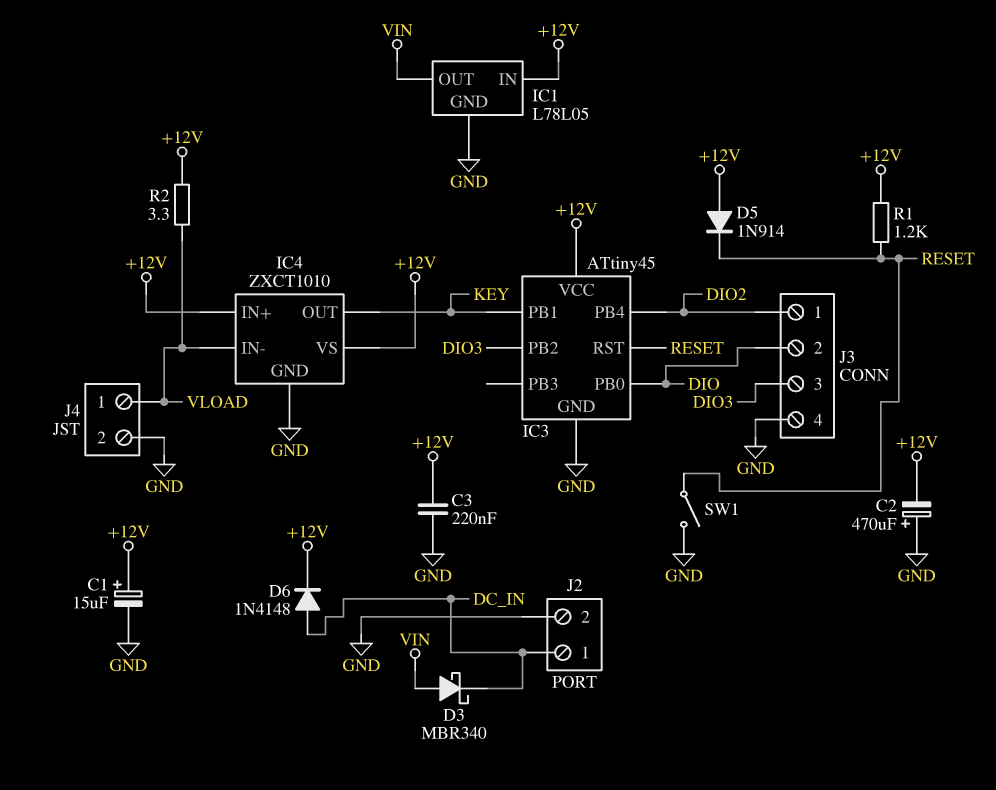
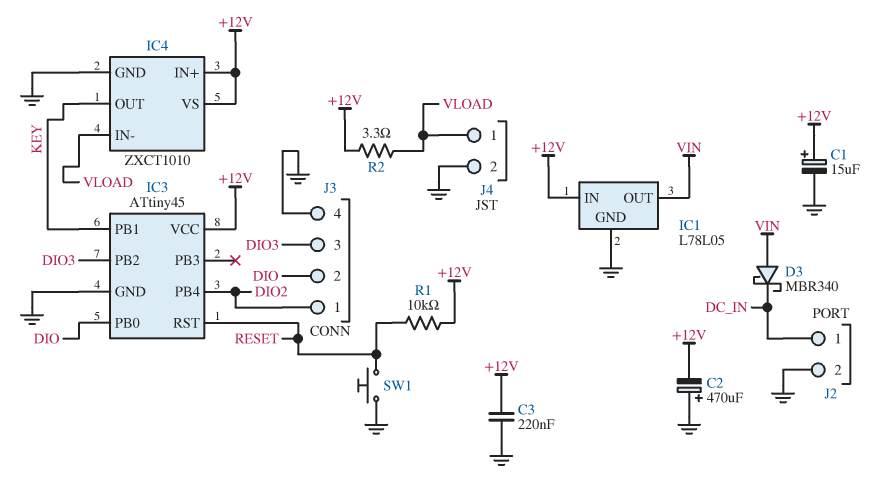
D5: diode 1N914 (A +12V, K RESET) -> none
D6: diode 1N4148 (A DC_IN, K +12V) -> none
R1: 1.2k (+12V, RESET) -> 10k (+12V, RESET)
SW1: switch (GND, RESET) -> button (GND, RESET)

